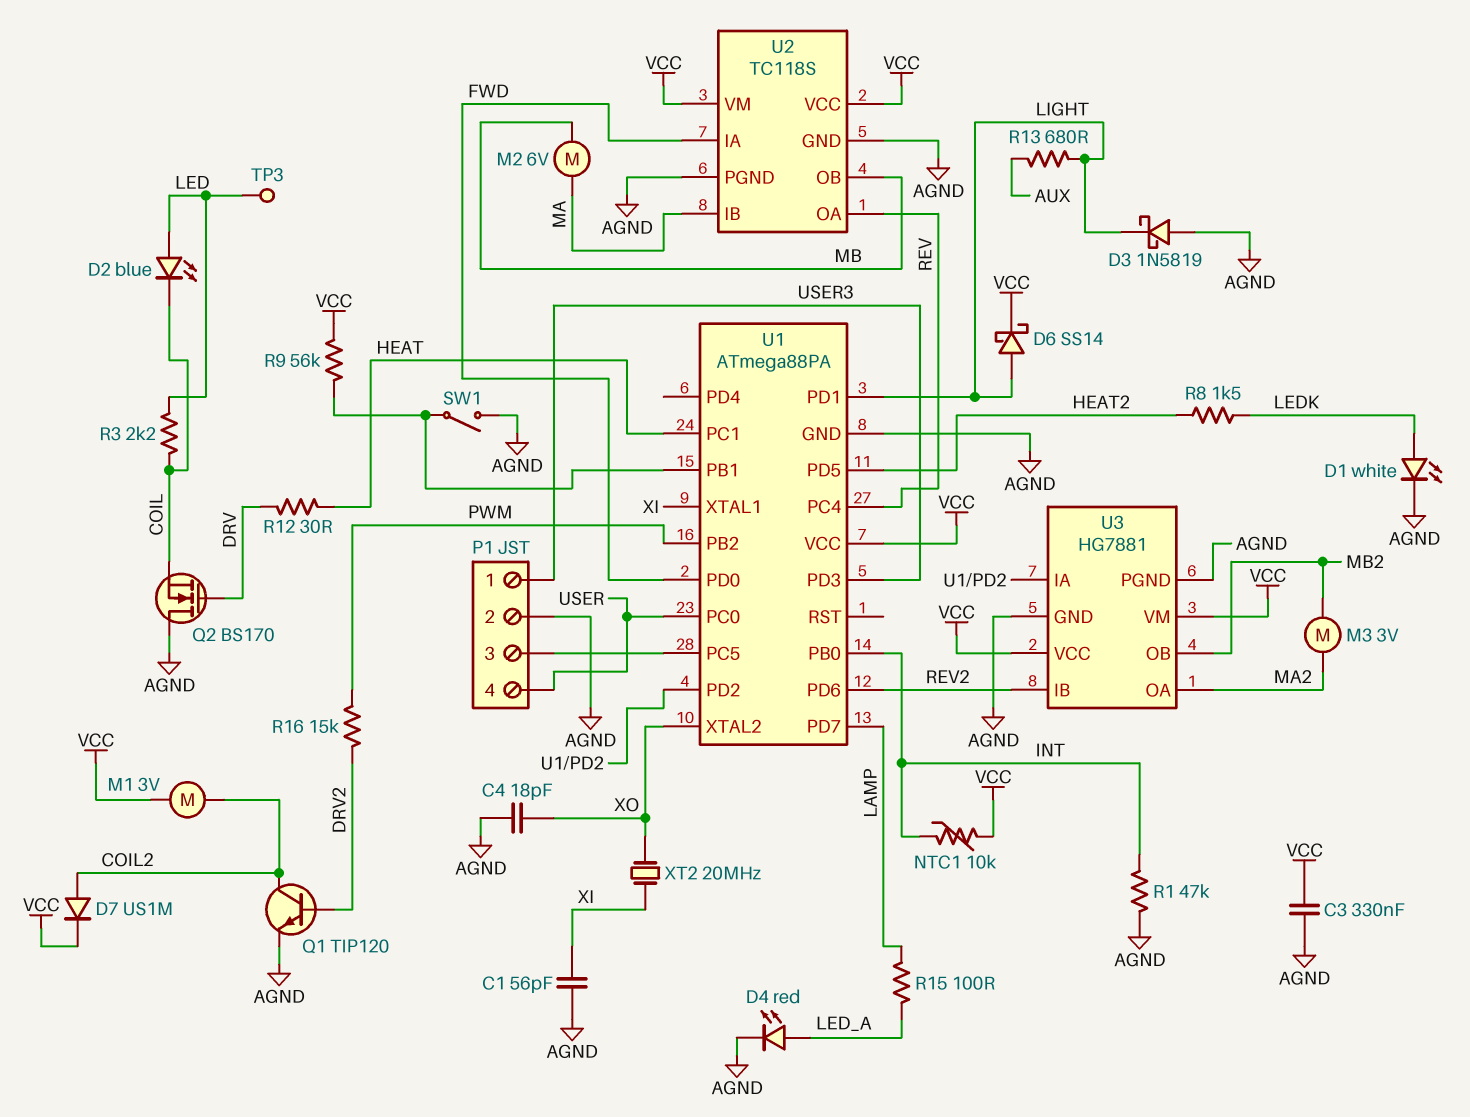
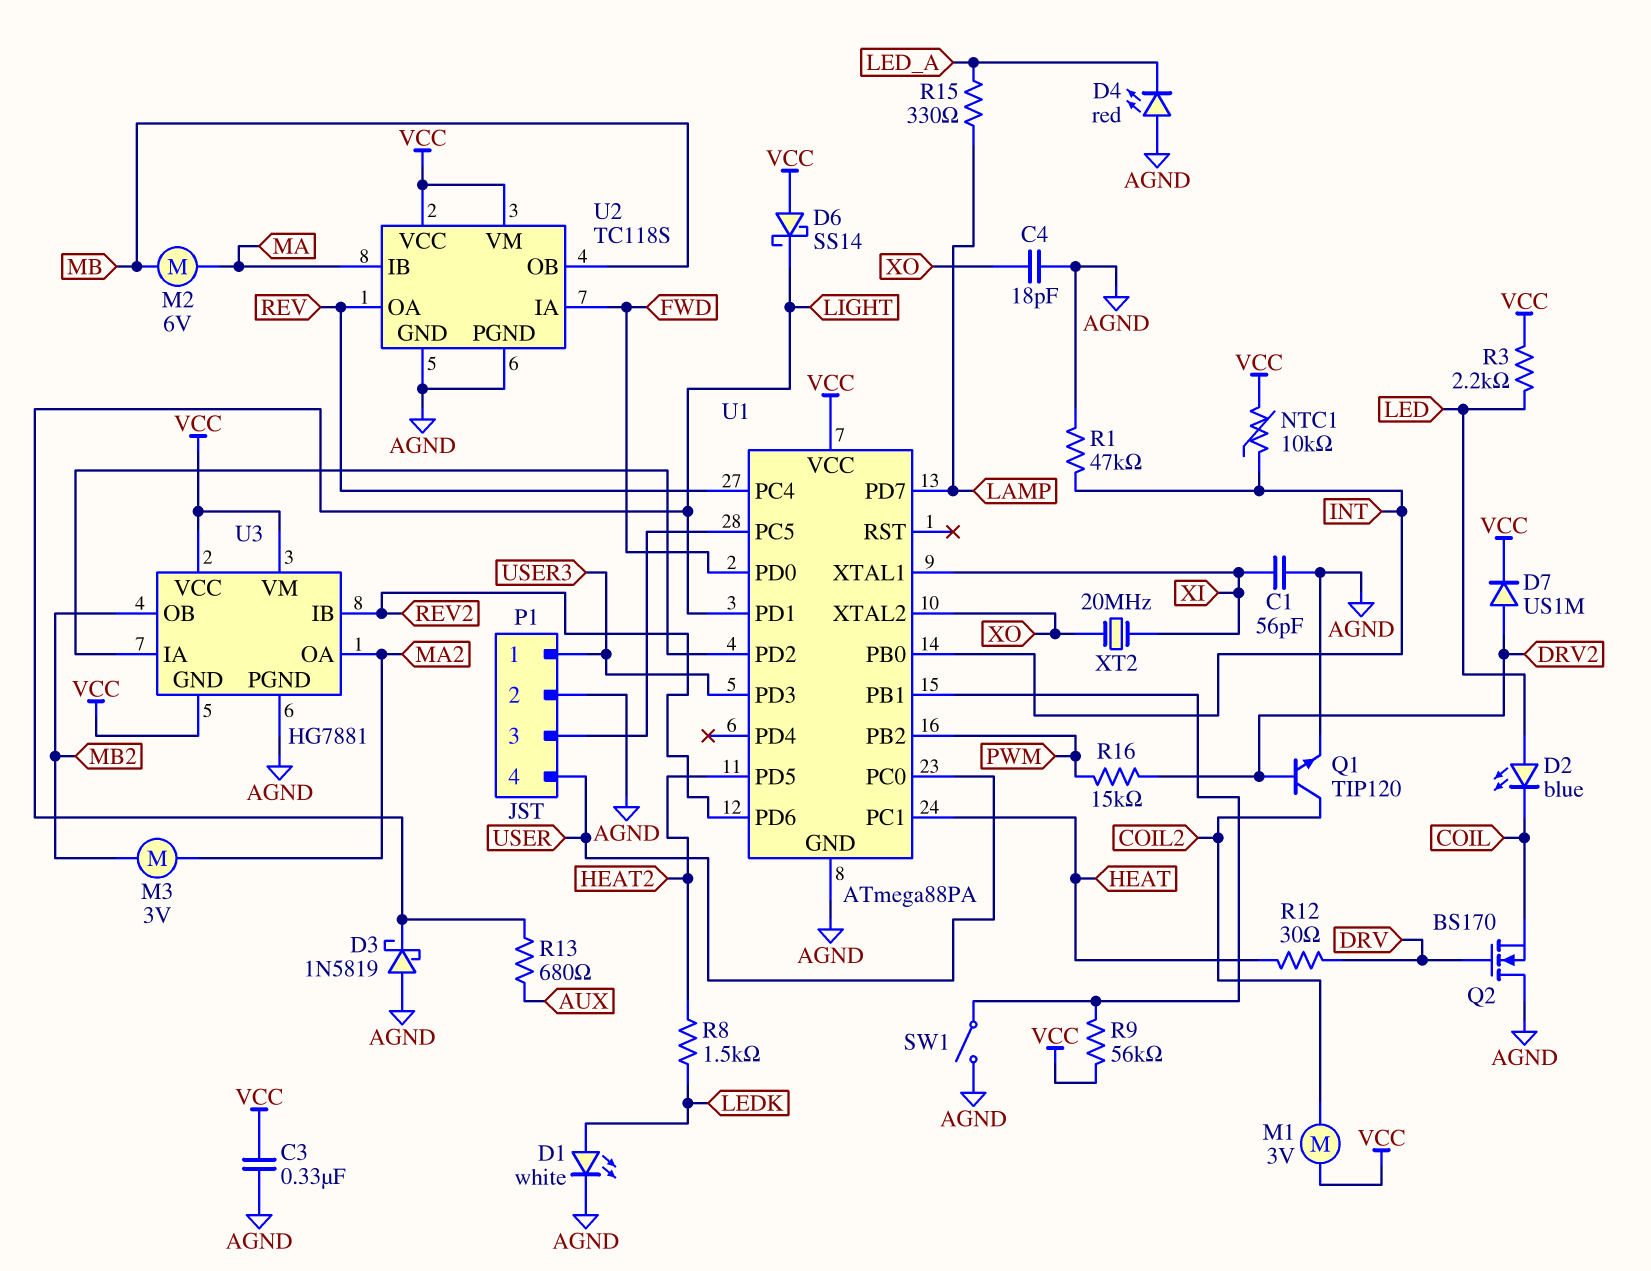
D4: LED red (A LED_A, K AGND) -> LED red (A AGND, K LED_A)
D6: schottky SS14 (A LIGHT, K VCC) -> schottky SS14 (A VCC, K LIGHT)
D7: diode US1M (A COIL2, K VCC) -> diode US1M (A DRV2, K VCC)
R3: 2.2k (COIL, LED) -> 2.2k (LED, VCC)
R15: 100 (LAMP, LED_A) -> 330 (LAMP, LED_A)
TP3: test point (LED) -> none
U3 pin GND: AGND -> VCC

